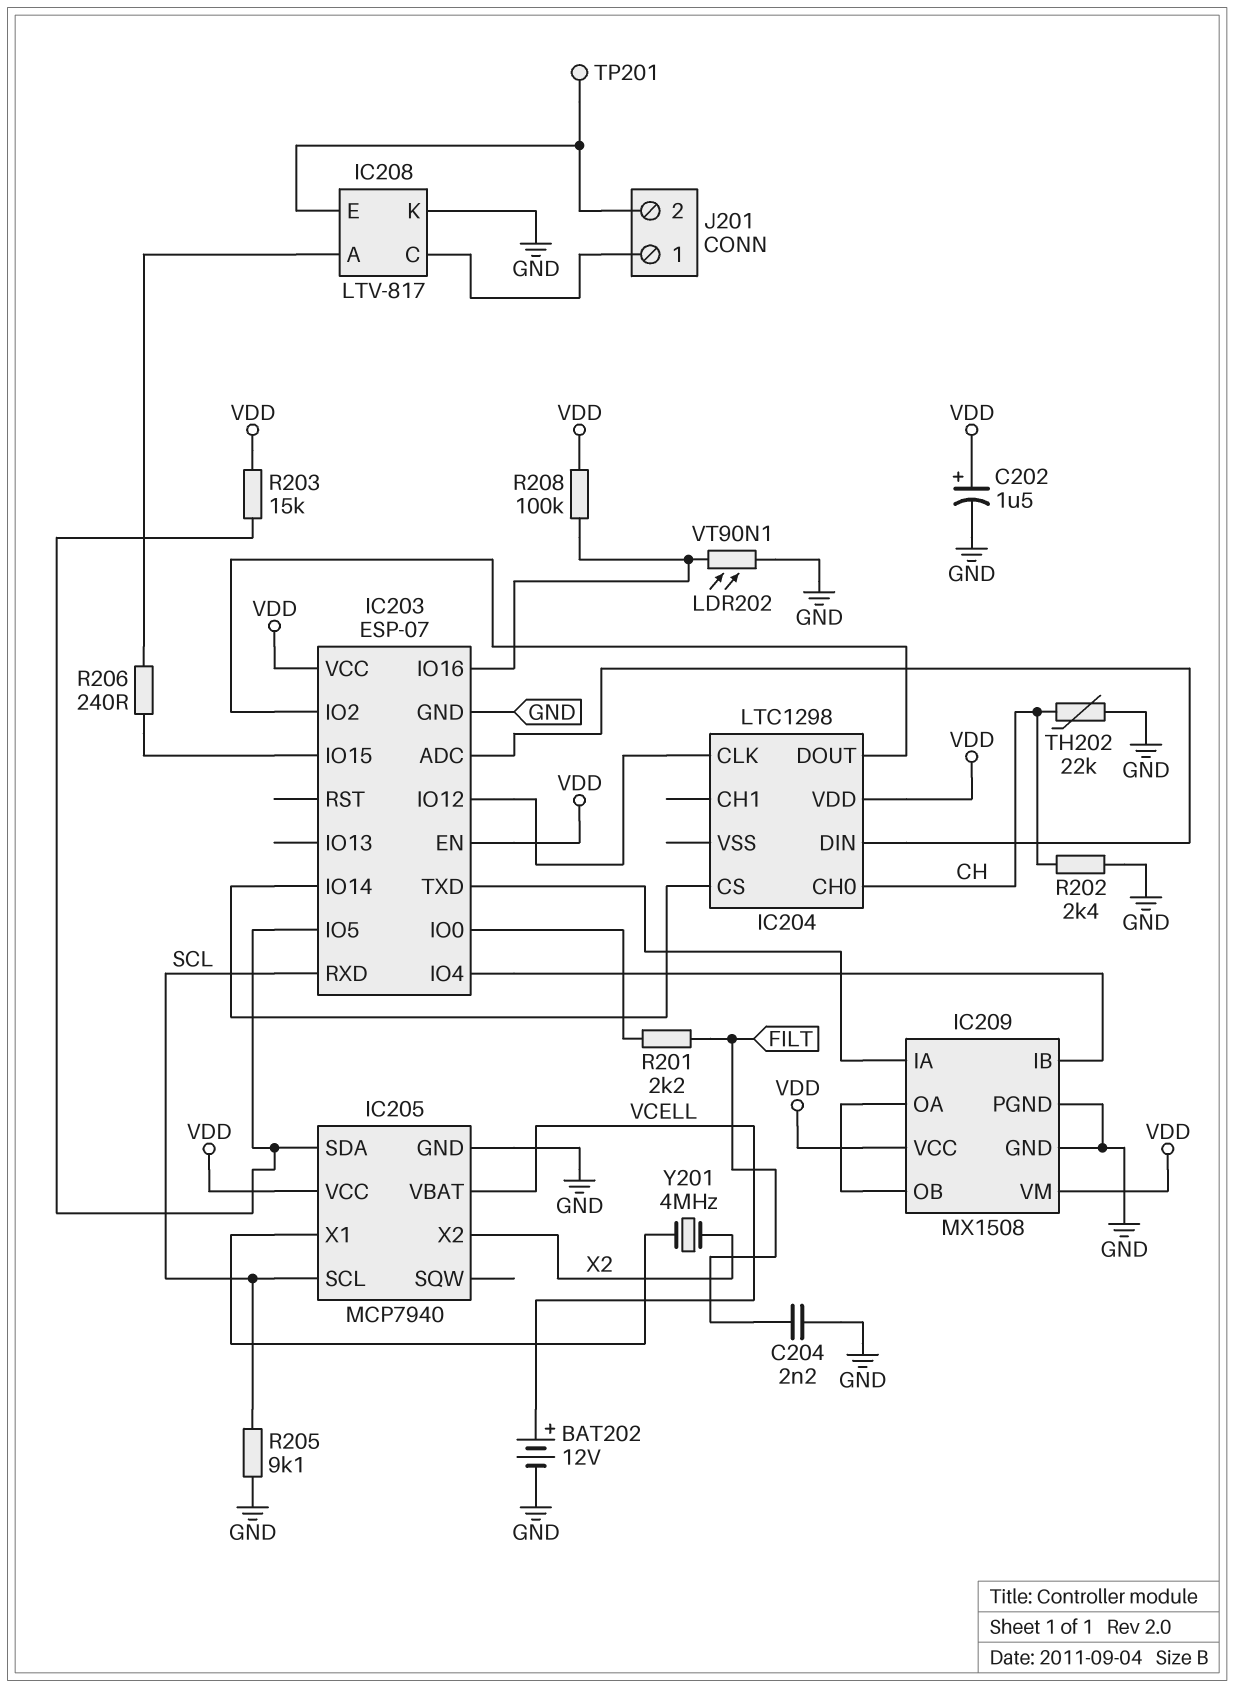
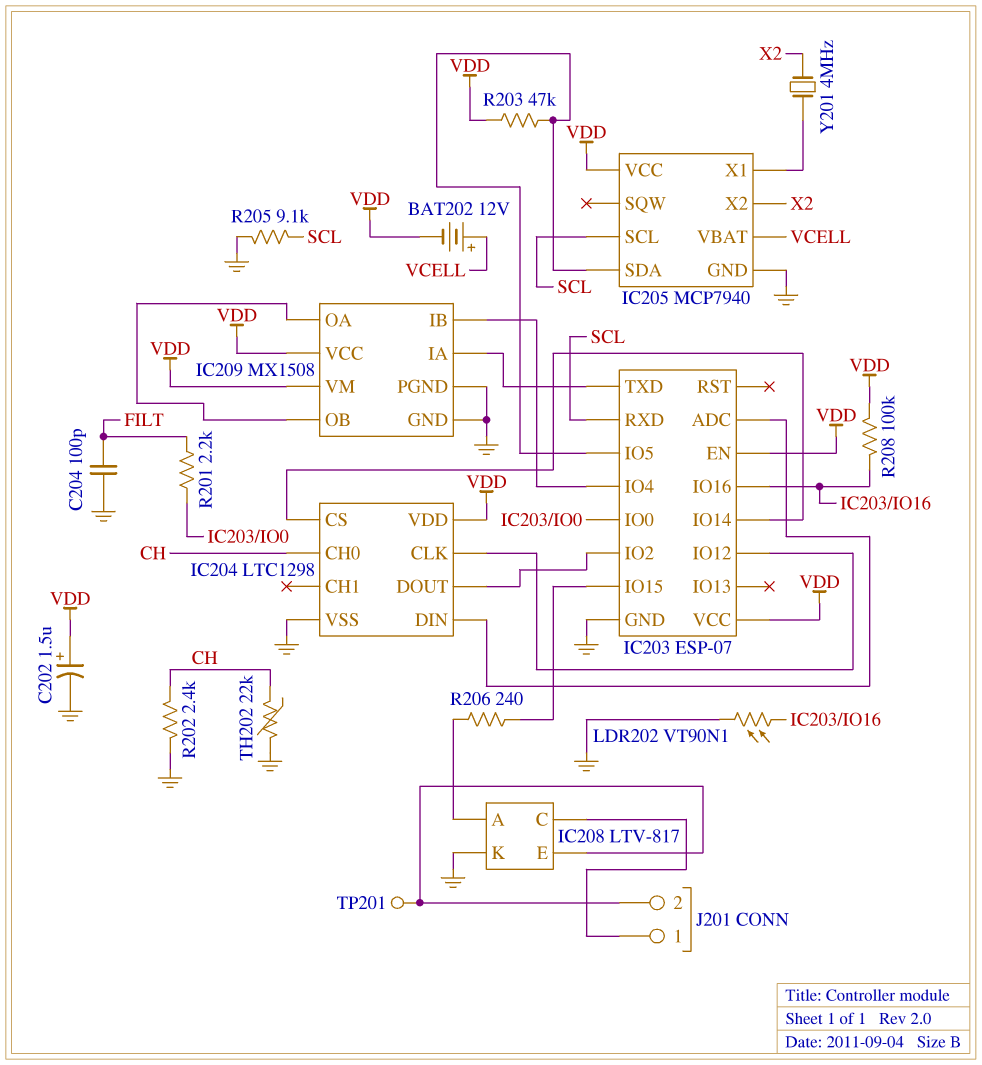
BAT202: 12V (plus VCELL, minus GND) -> 12V (plus VCELL, minus VDD)
C204: 2.2nF (FILT, GND) -> 100pF (FILT, GND)
IC204 pin VSS: none -> GND
R203: 15k (IC203/IO5, VDD) -> 47k (IC203/IO5, VDD)

